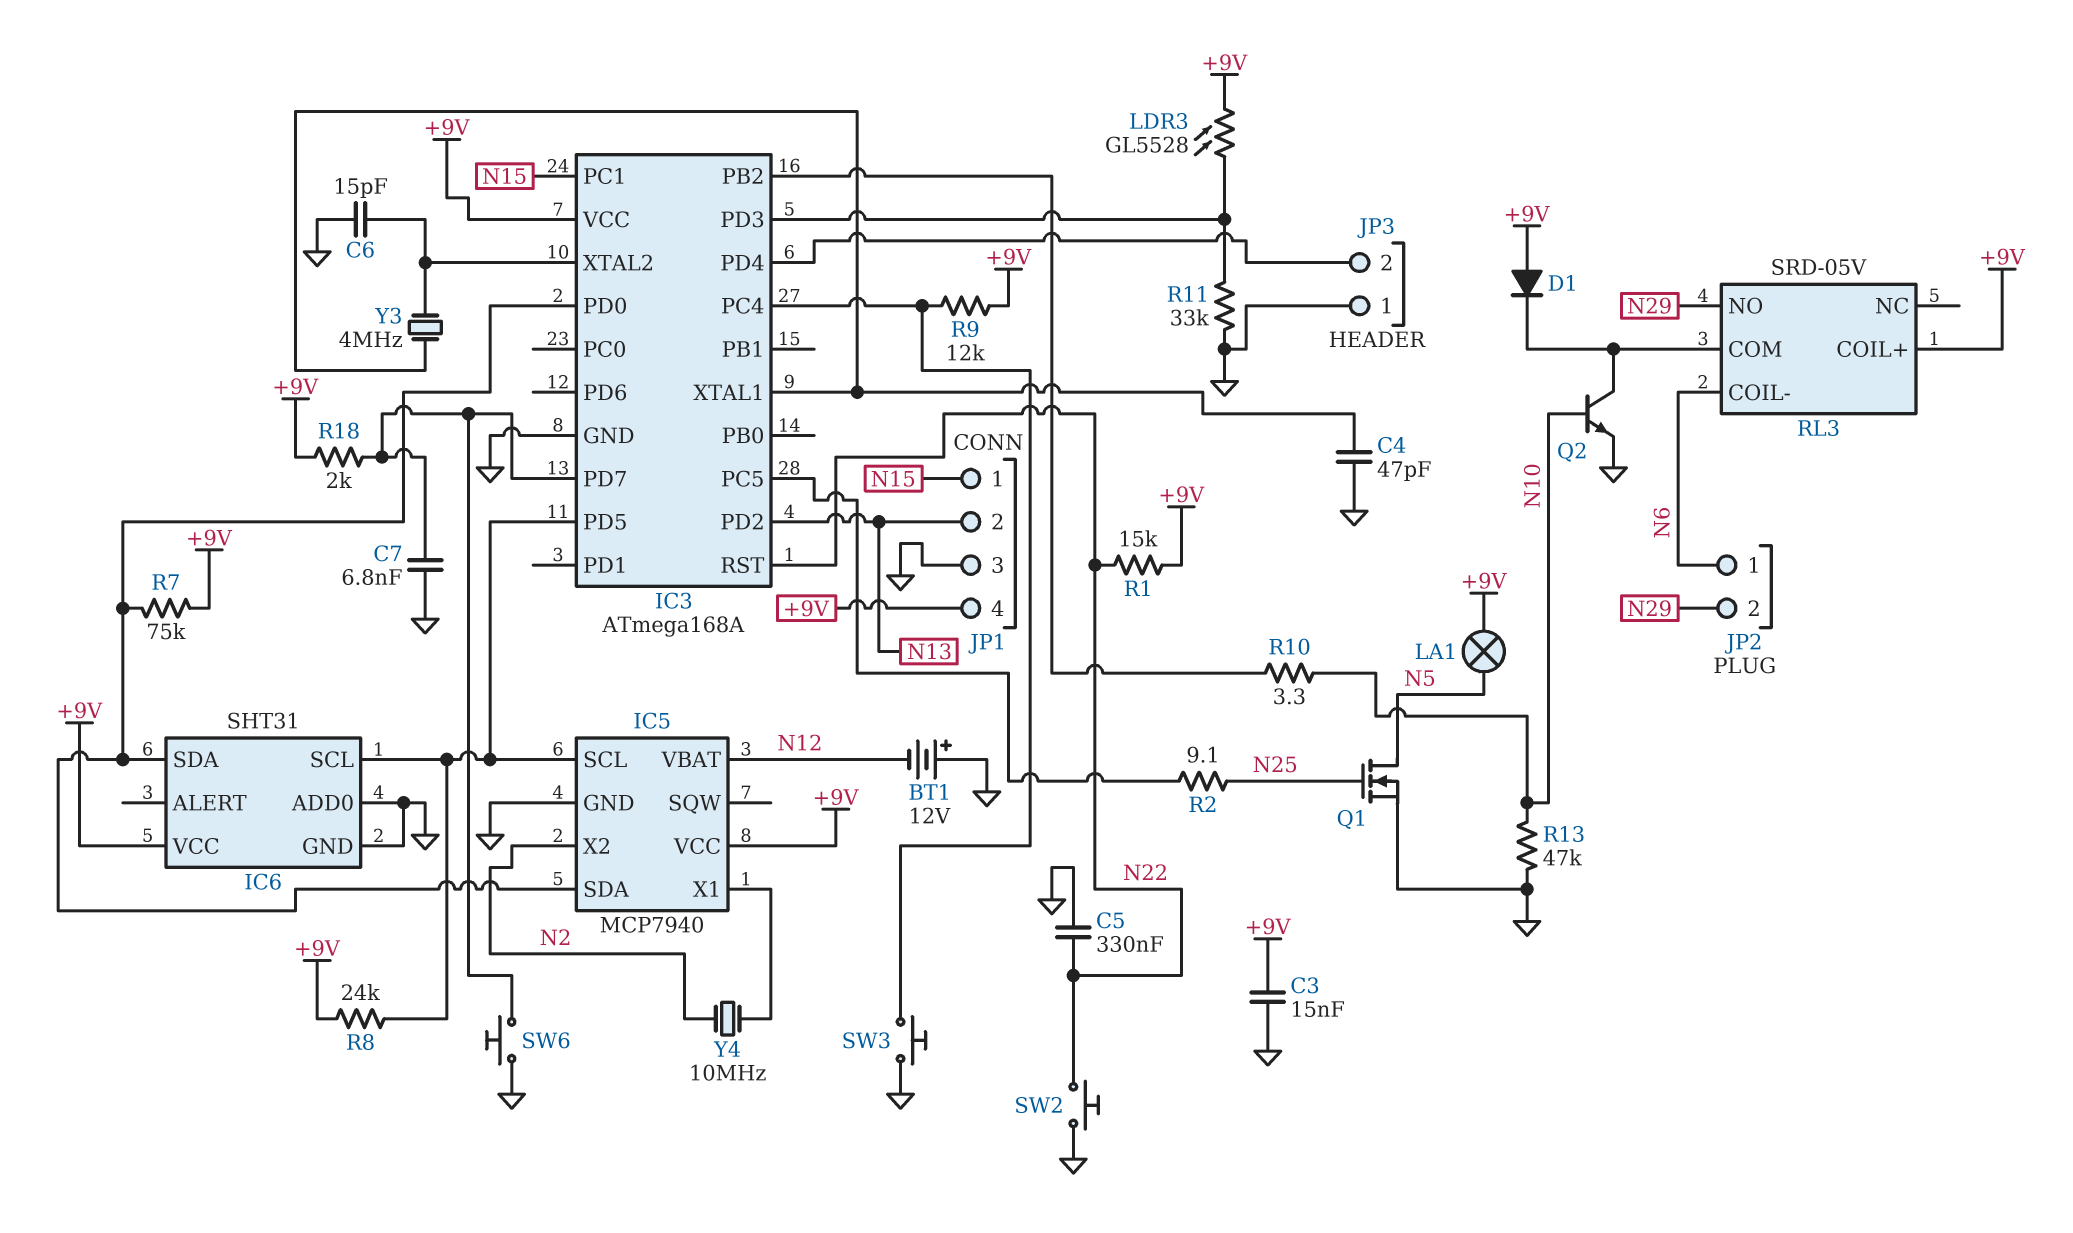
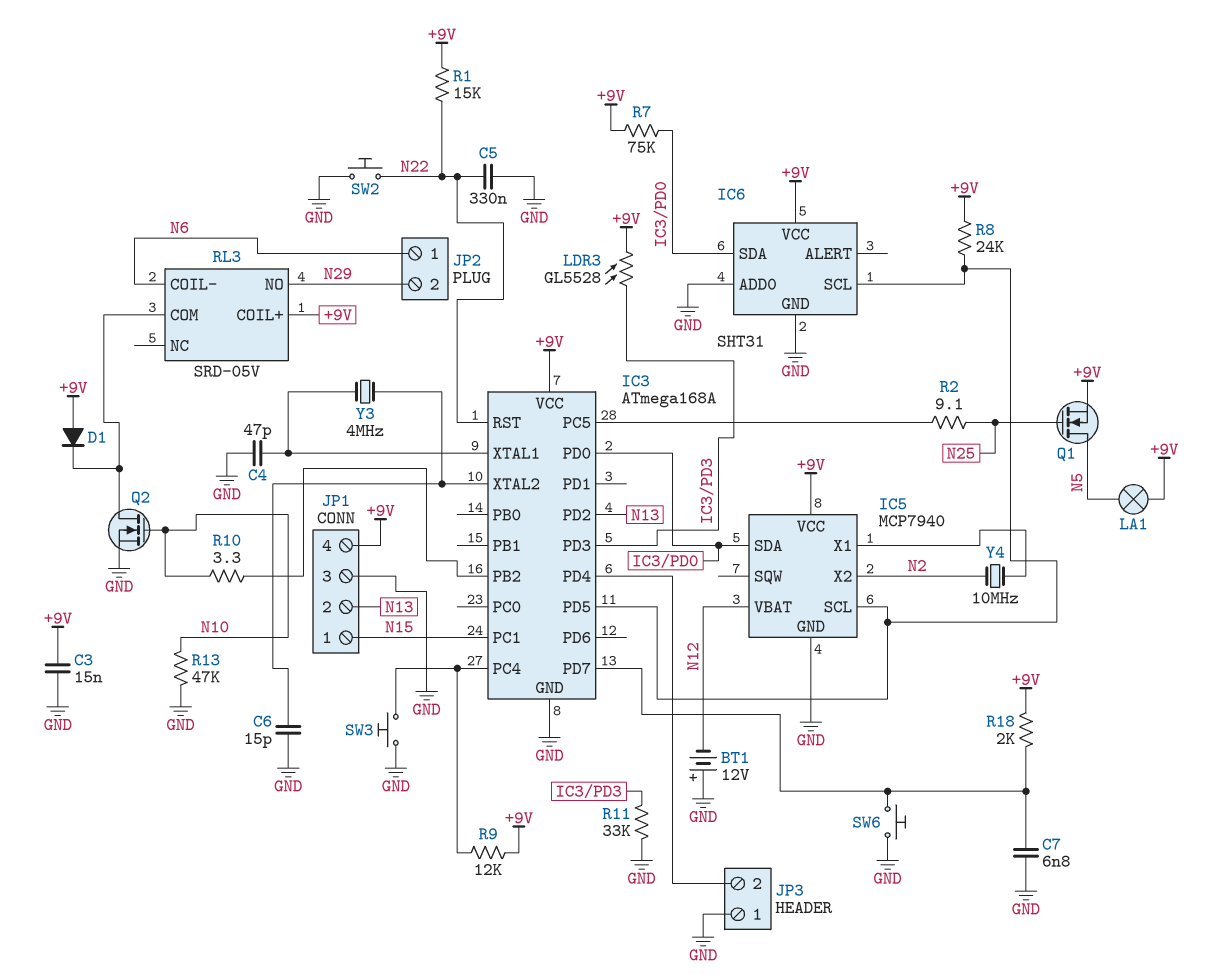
Q1: NMOS (G N25, D N5, S GND) -> NMOS (G N25, D N5, S +9V)
Q2: NPN (B N10, C RL3/COM, E GND) -> NMOS (G N10, D RL3/COM, S GND)

